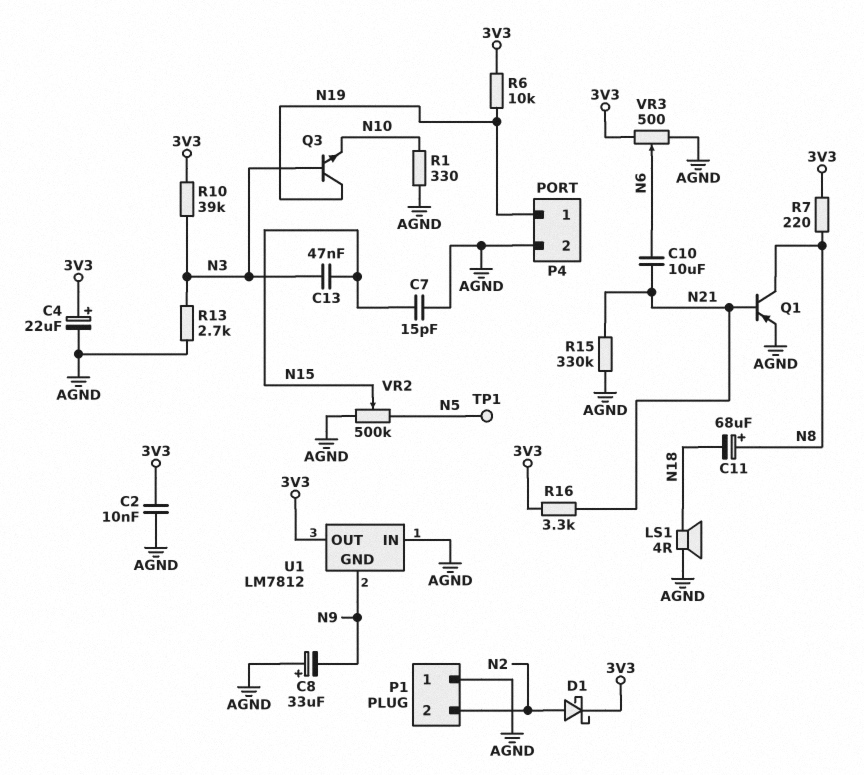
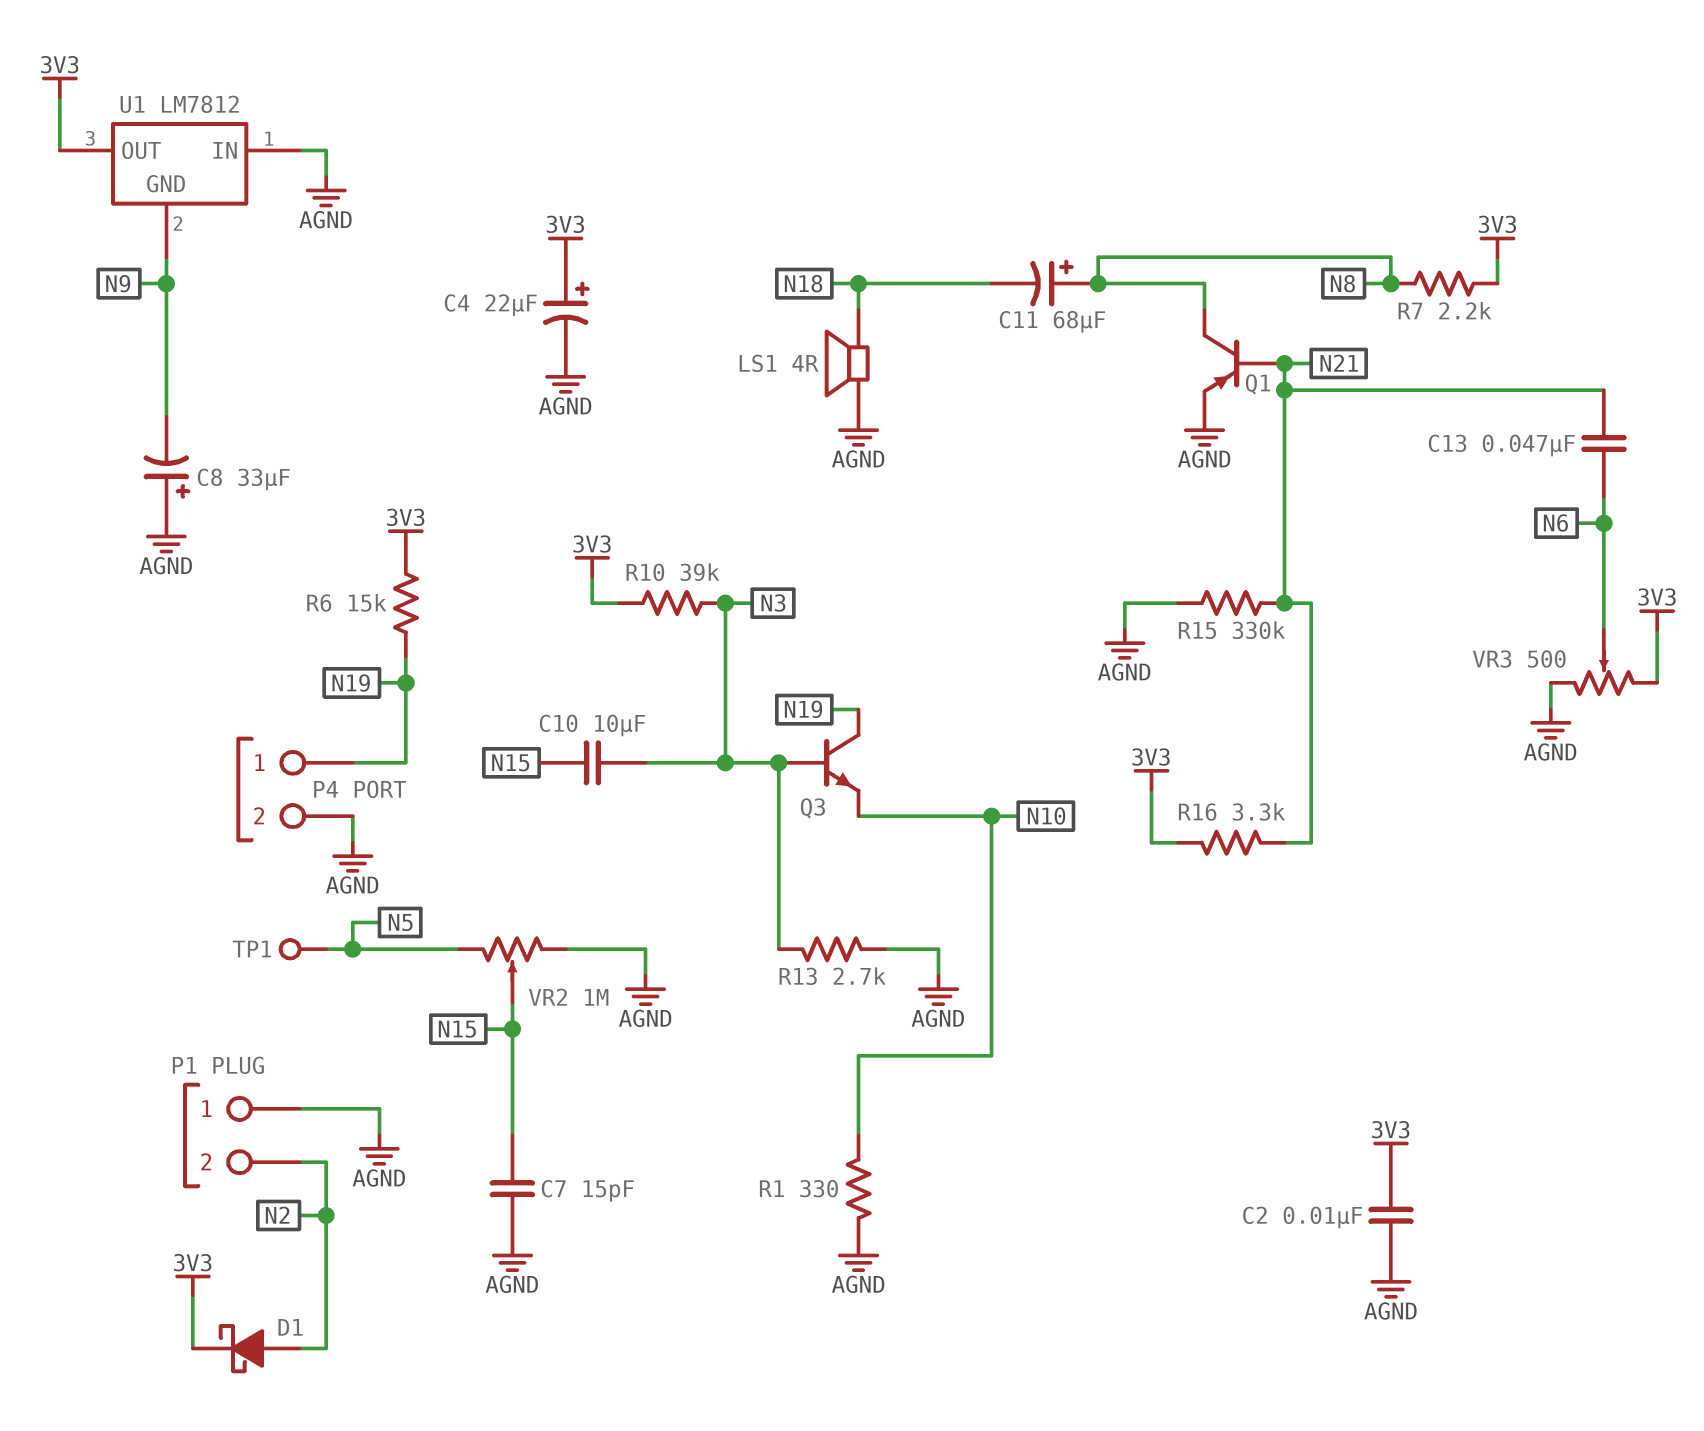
C10: 10uF (N6, N21) -> 10uF (N3, N15)
C13: 47nF (N3, N15) -> 47nF (N6, N21)
R6: 10k (3V3, N19) -> 15k (3V3, N19)
R7: 220 (3V3, N8) -> 2.2k (3V3, N8)
VR2: 500k (AGND, N5, wiper N15) -> 1M (AGND, N5, wiper N15)

